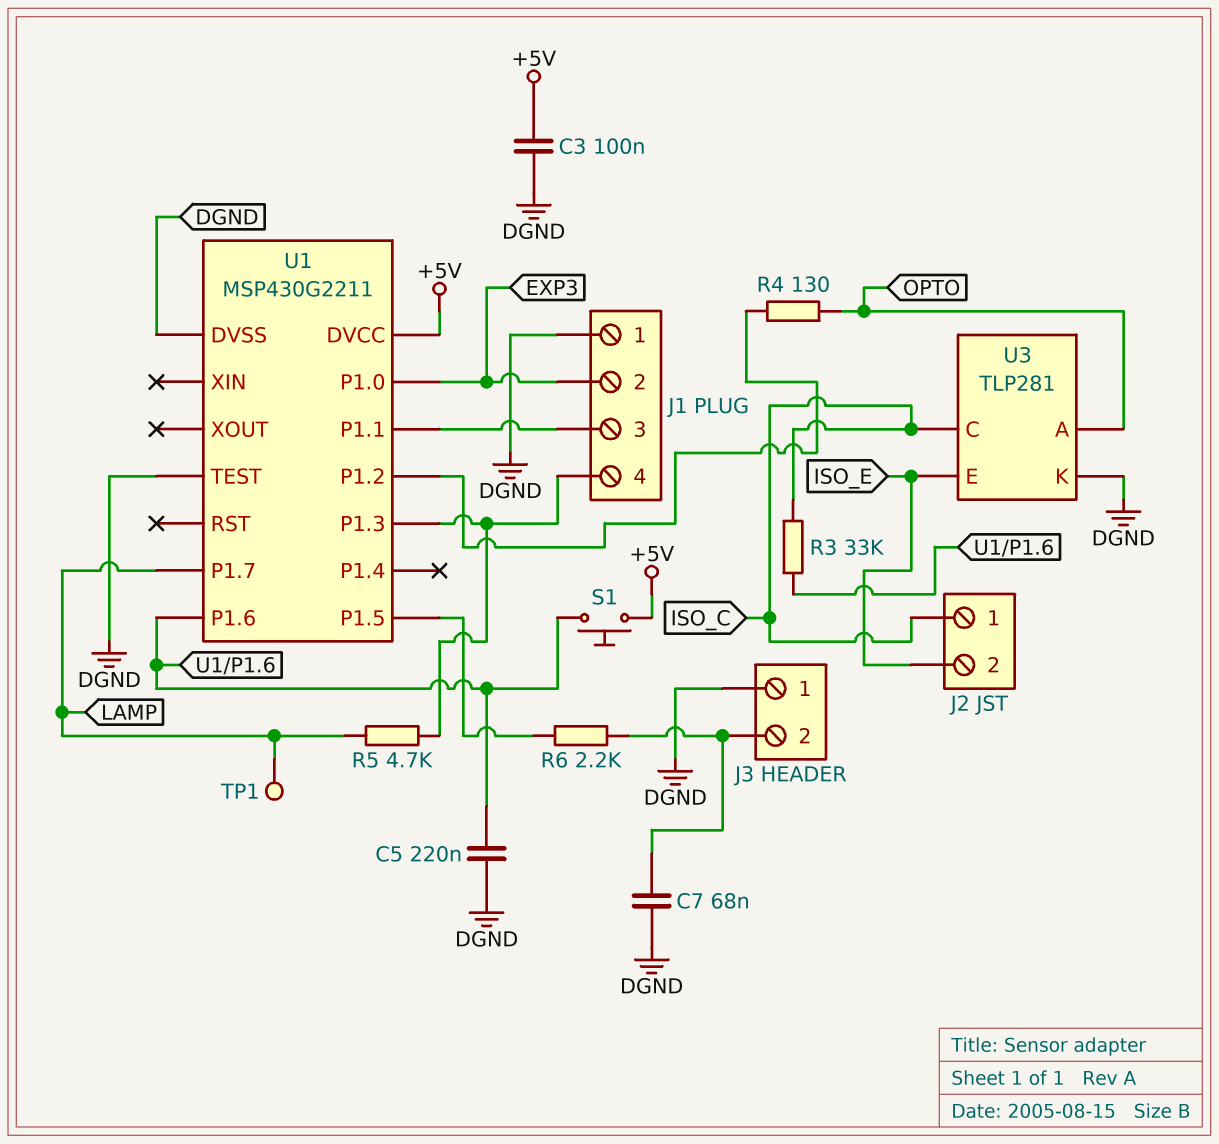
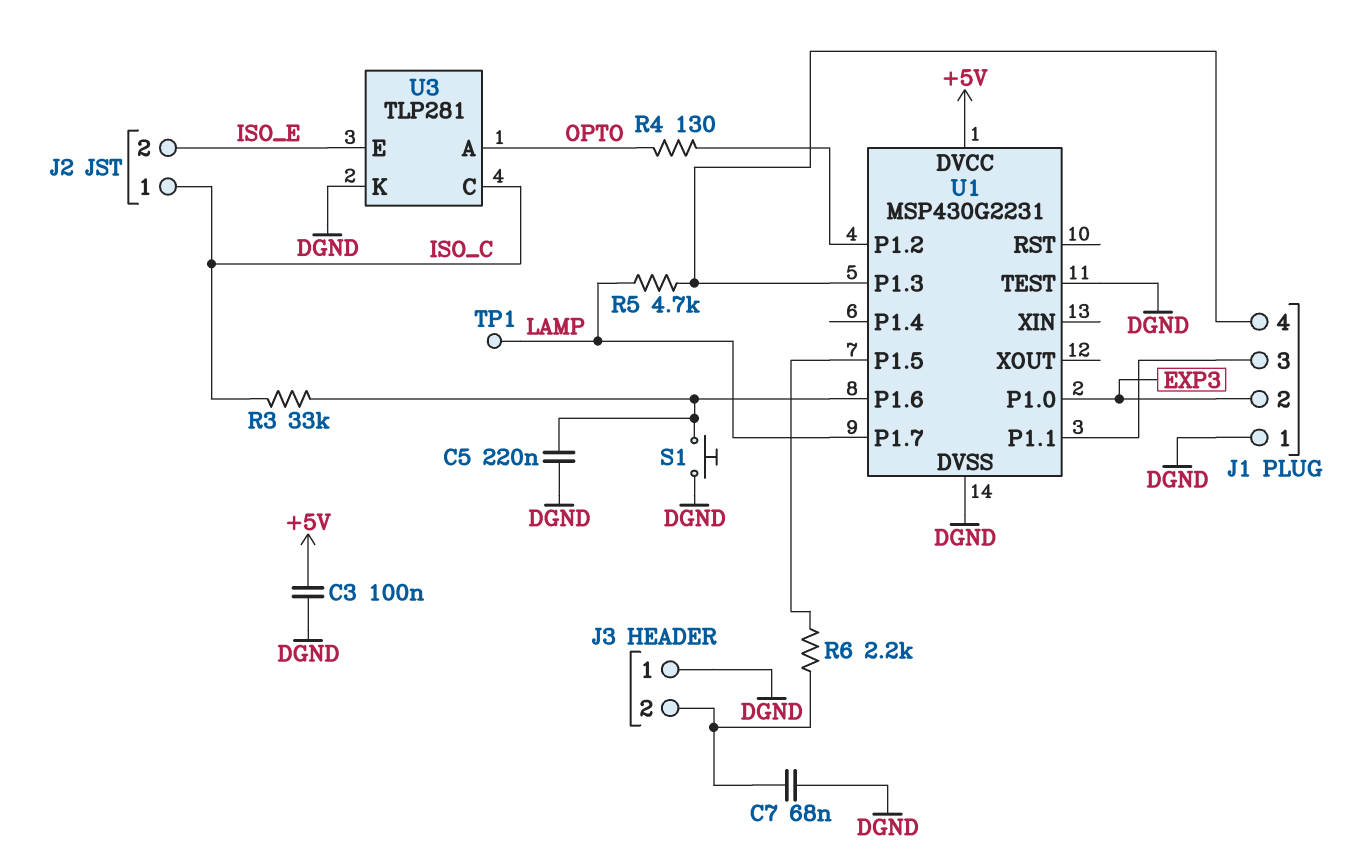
S1: button (+5V, U1/P1.6) -> button (DGND, U1/P1.6)
U1: MSP430G2211 -> MSP430G2231

